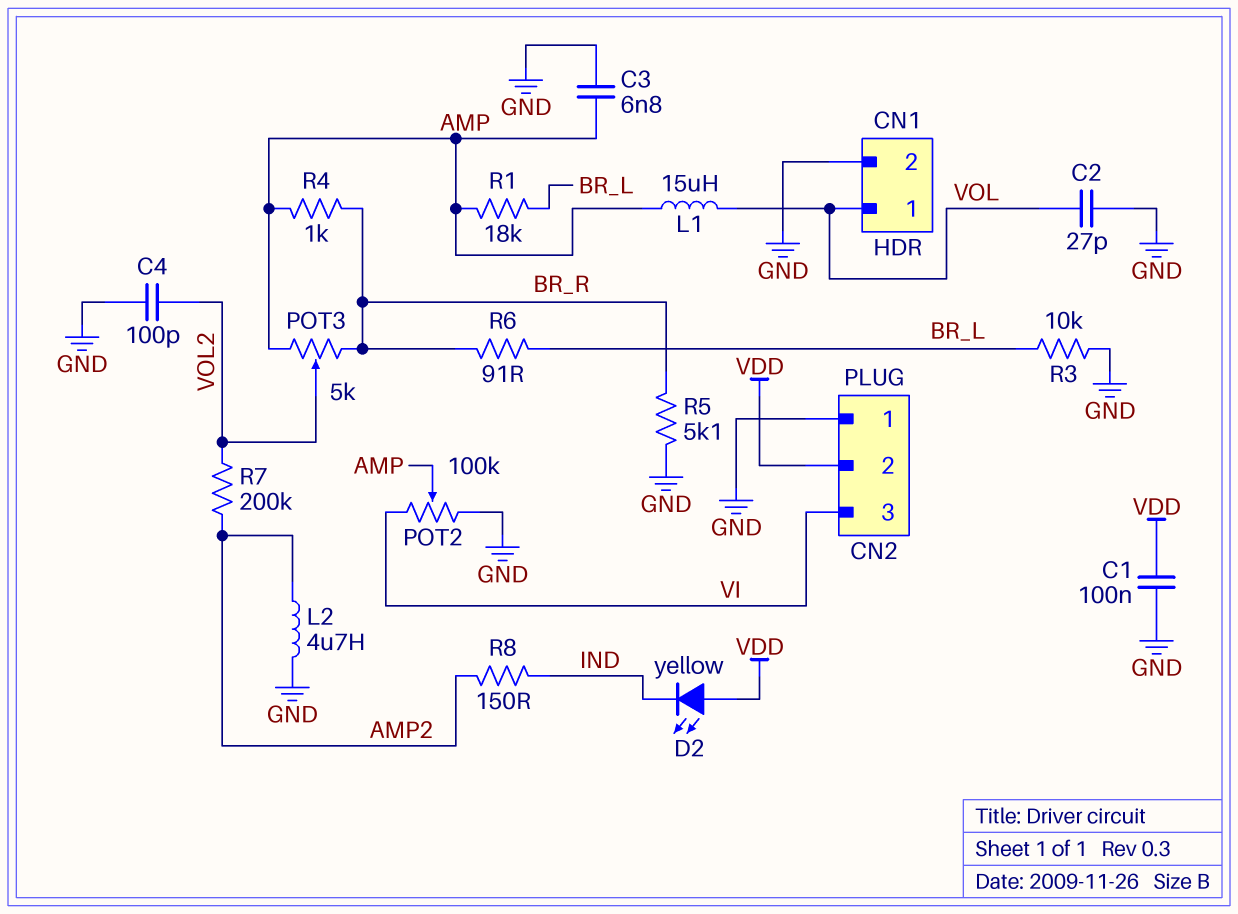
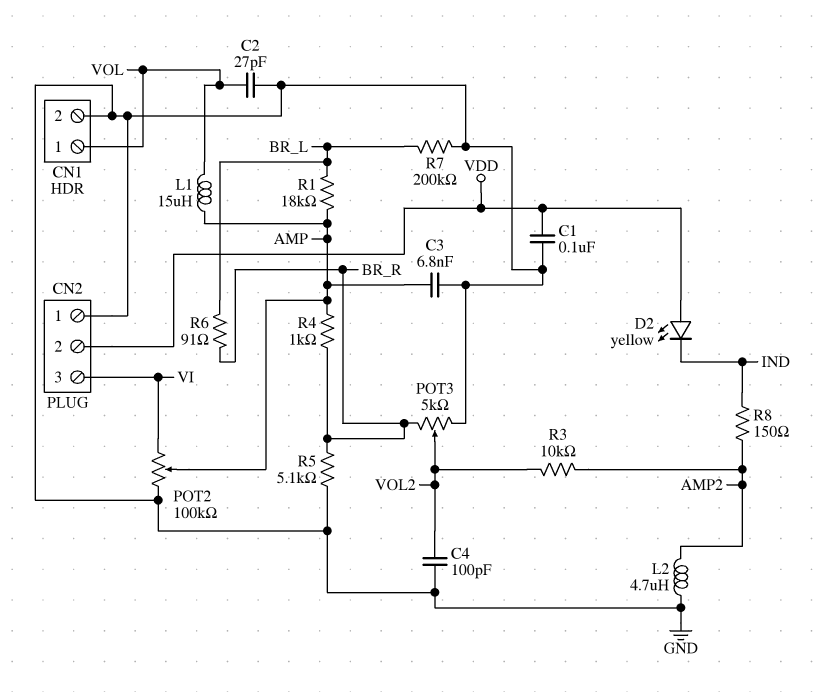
POT3: 5k (AMP, BR_R, wiper VOL2) -> 5k (BR_R, GND, wiper VOL2)
R3: 10k (BR_L, GND) -> 10k (AMP2, VOL2)
R7: 200k (AMP2, VOL2) -> 200k (BR_L, GND)

